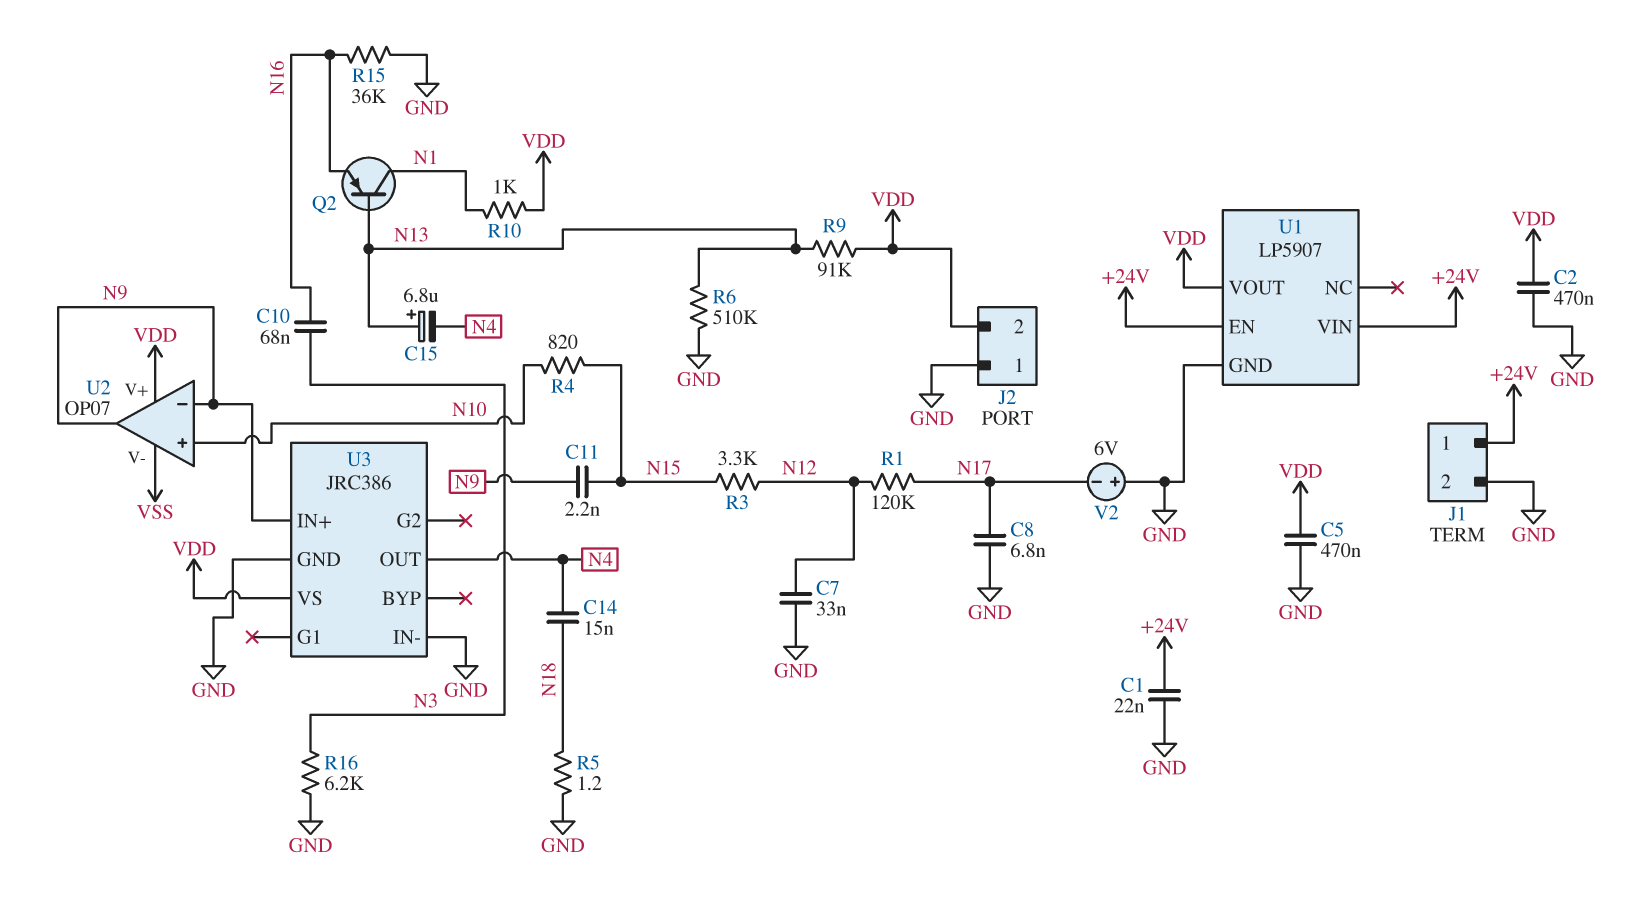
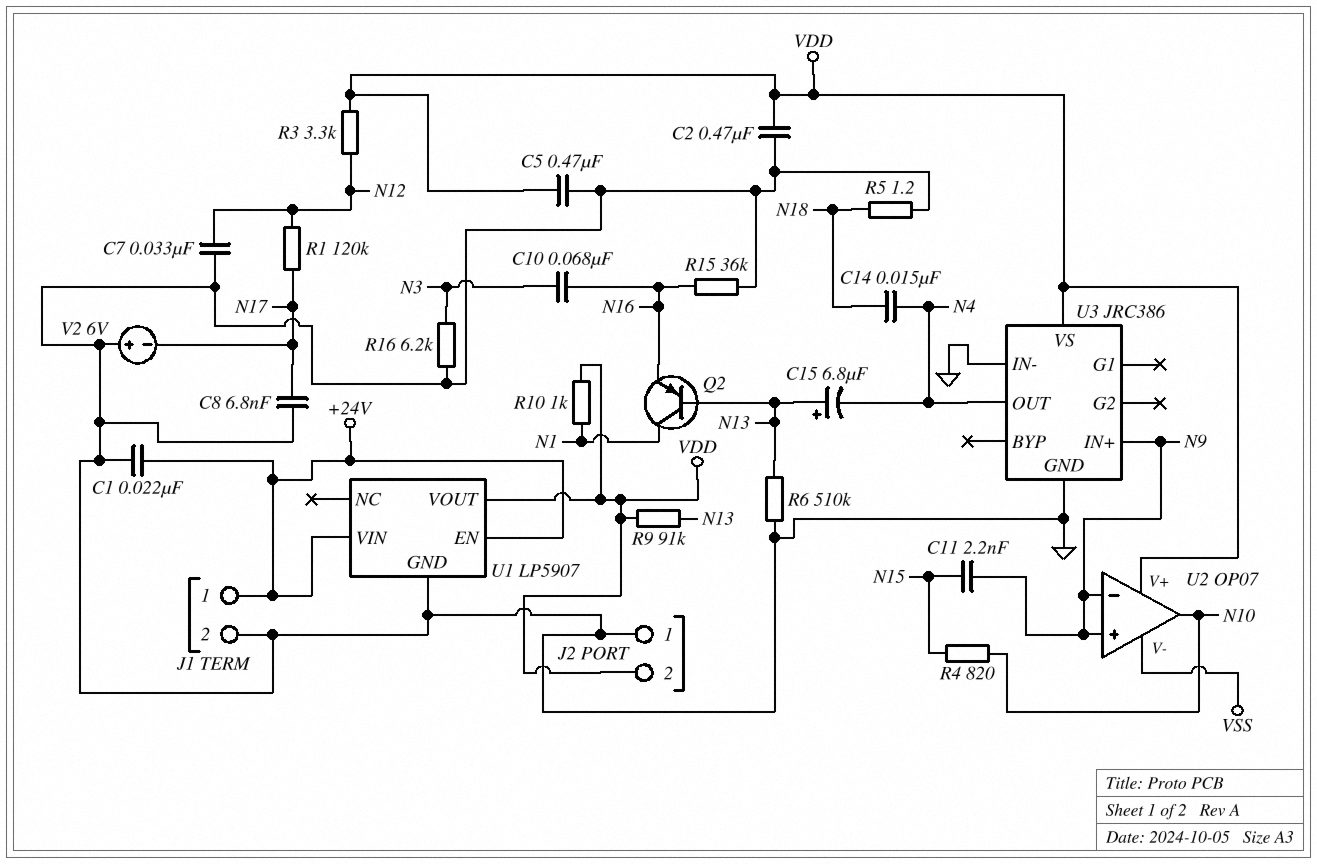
R3: 3.3k (N12, N15) -> 3.3k (N12, VDD)
U2 pin in+: N10 -> N9
U2 pin out: N9 -> N10

